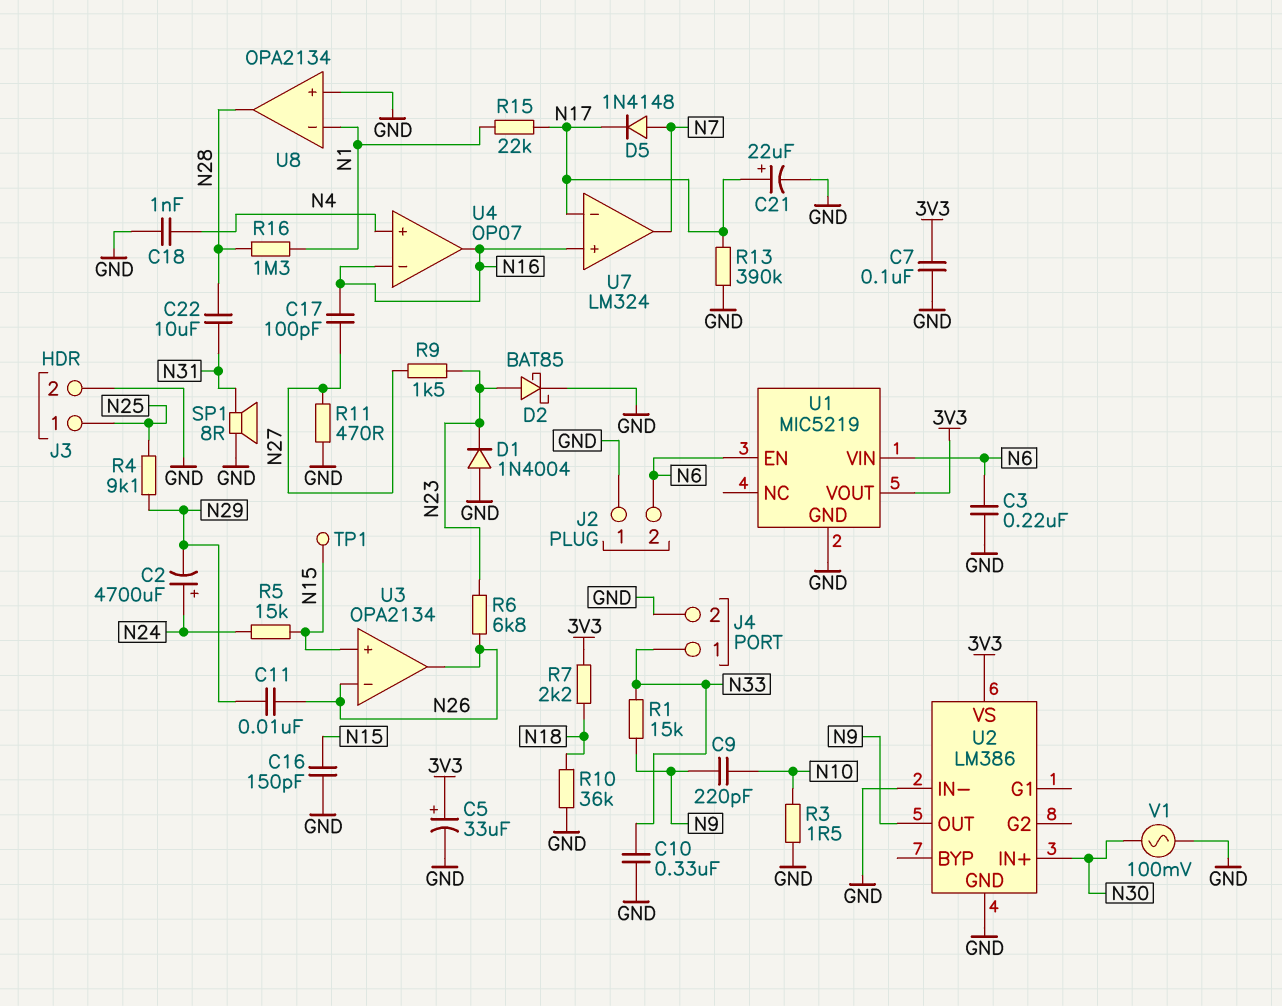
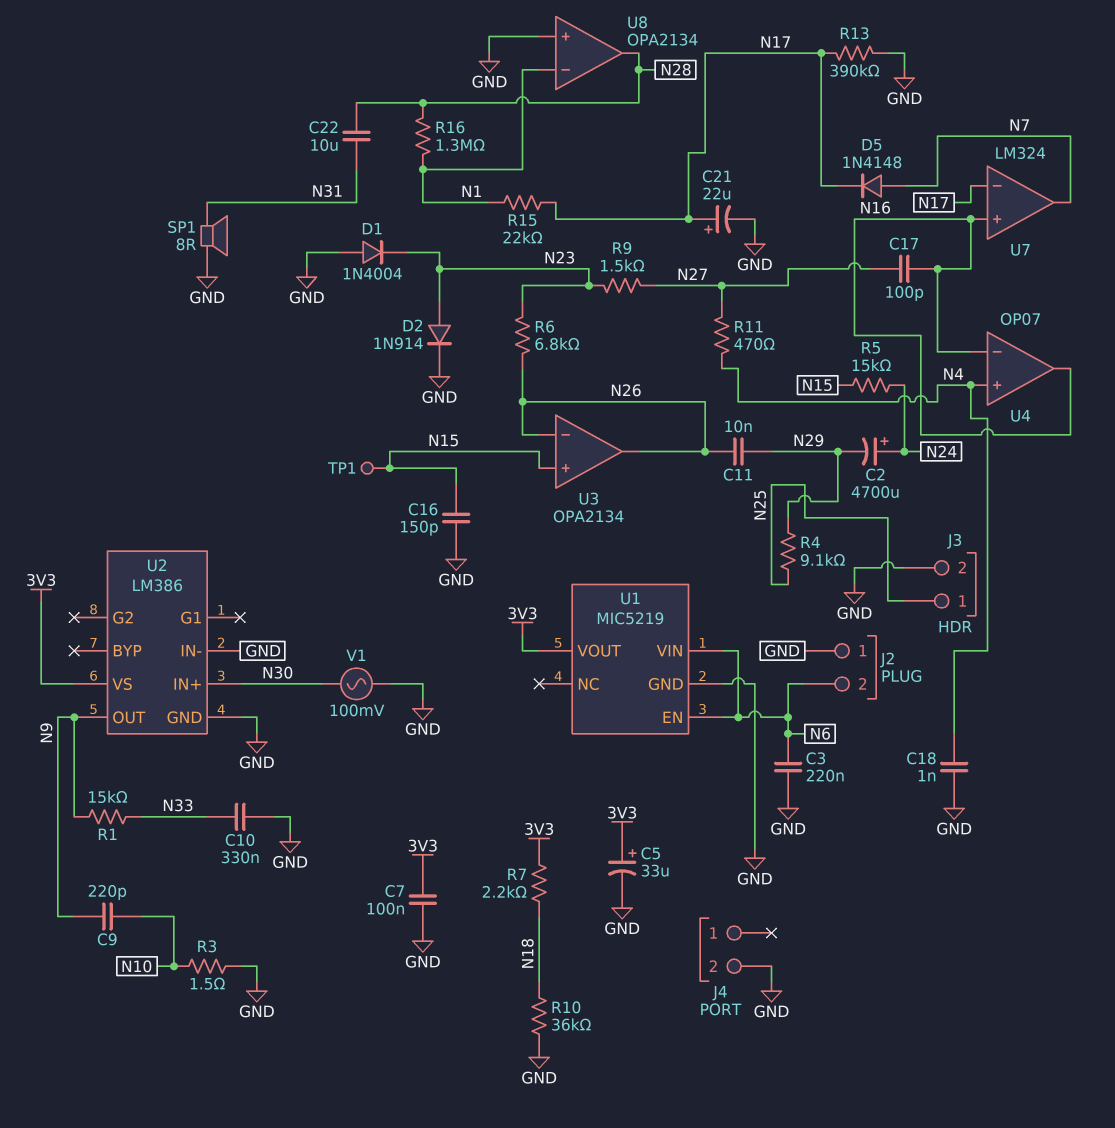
D2: schottky BAT85 (A N23, K GND) -> diode 1N914 (A N23, K GND)
J4 pin 1: N33 -> none
R11: 470 (GND, N27) -> 470 (N4, N27)

